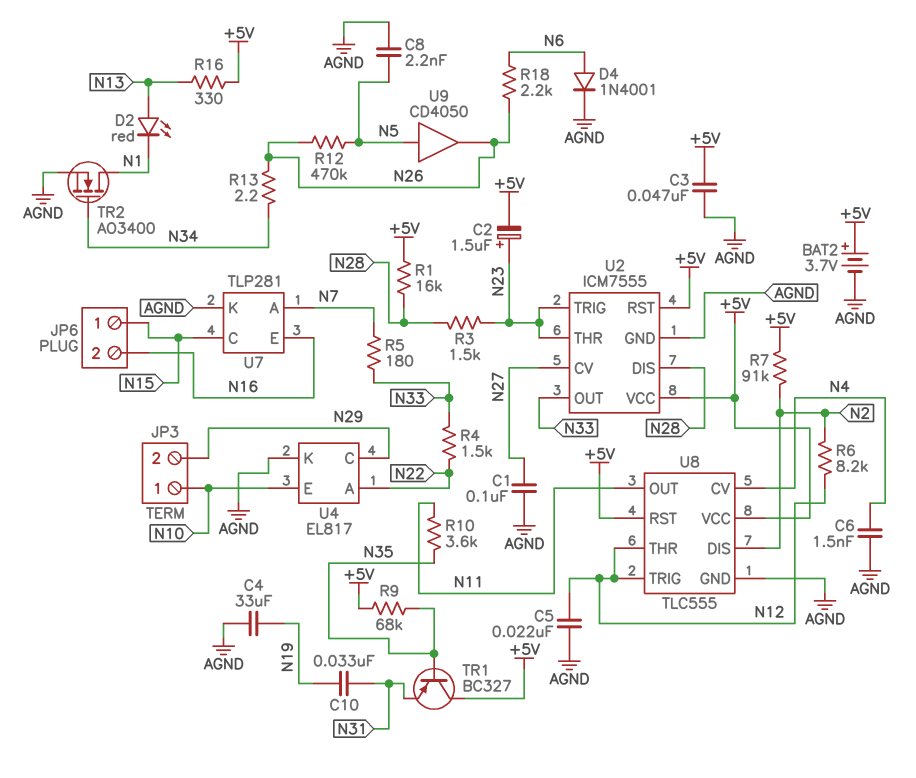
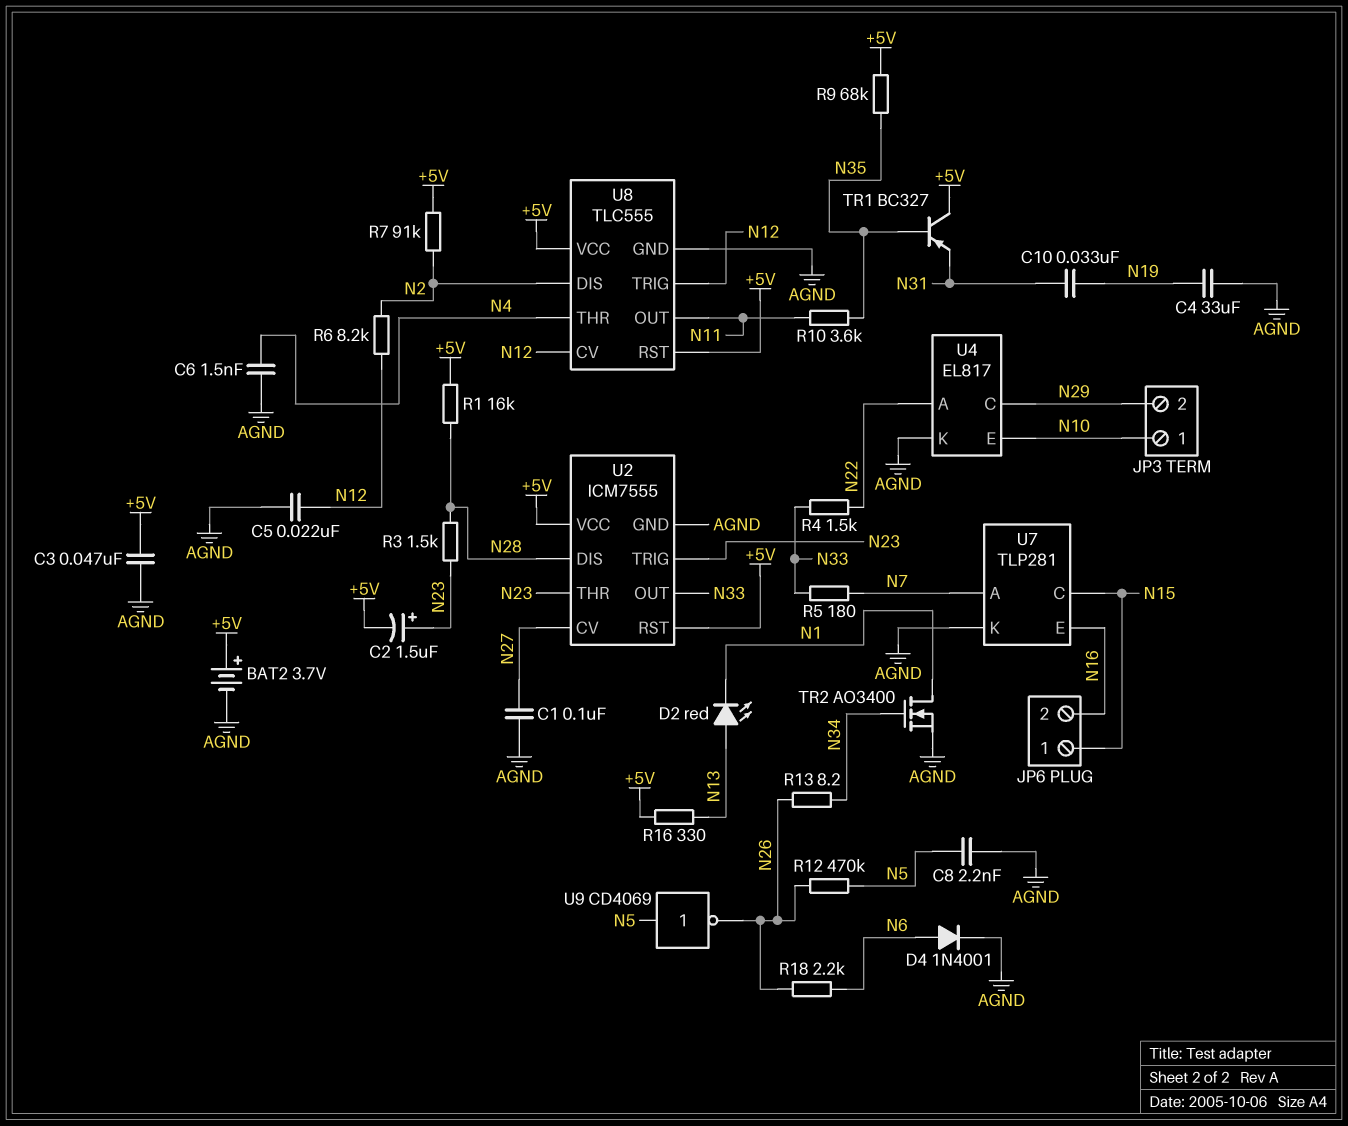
R13: 2.2 (N26, N34) -> 8.2 (N26, N34)
U8 pin CV: N4 -> N12
U8 pin THR: N12 -> N4
U9: buffer CD4050 (in N5, out N26) -> NOT CD4069 (in N5, out N26)

